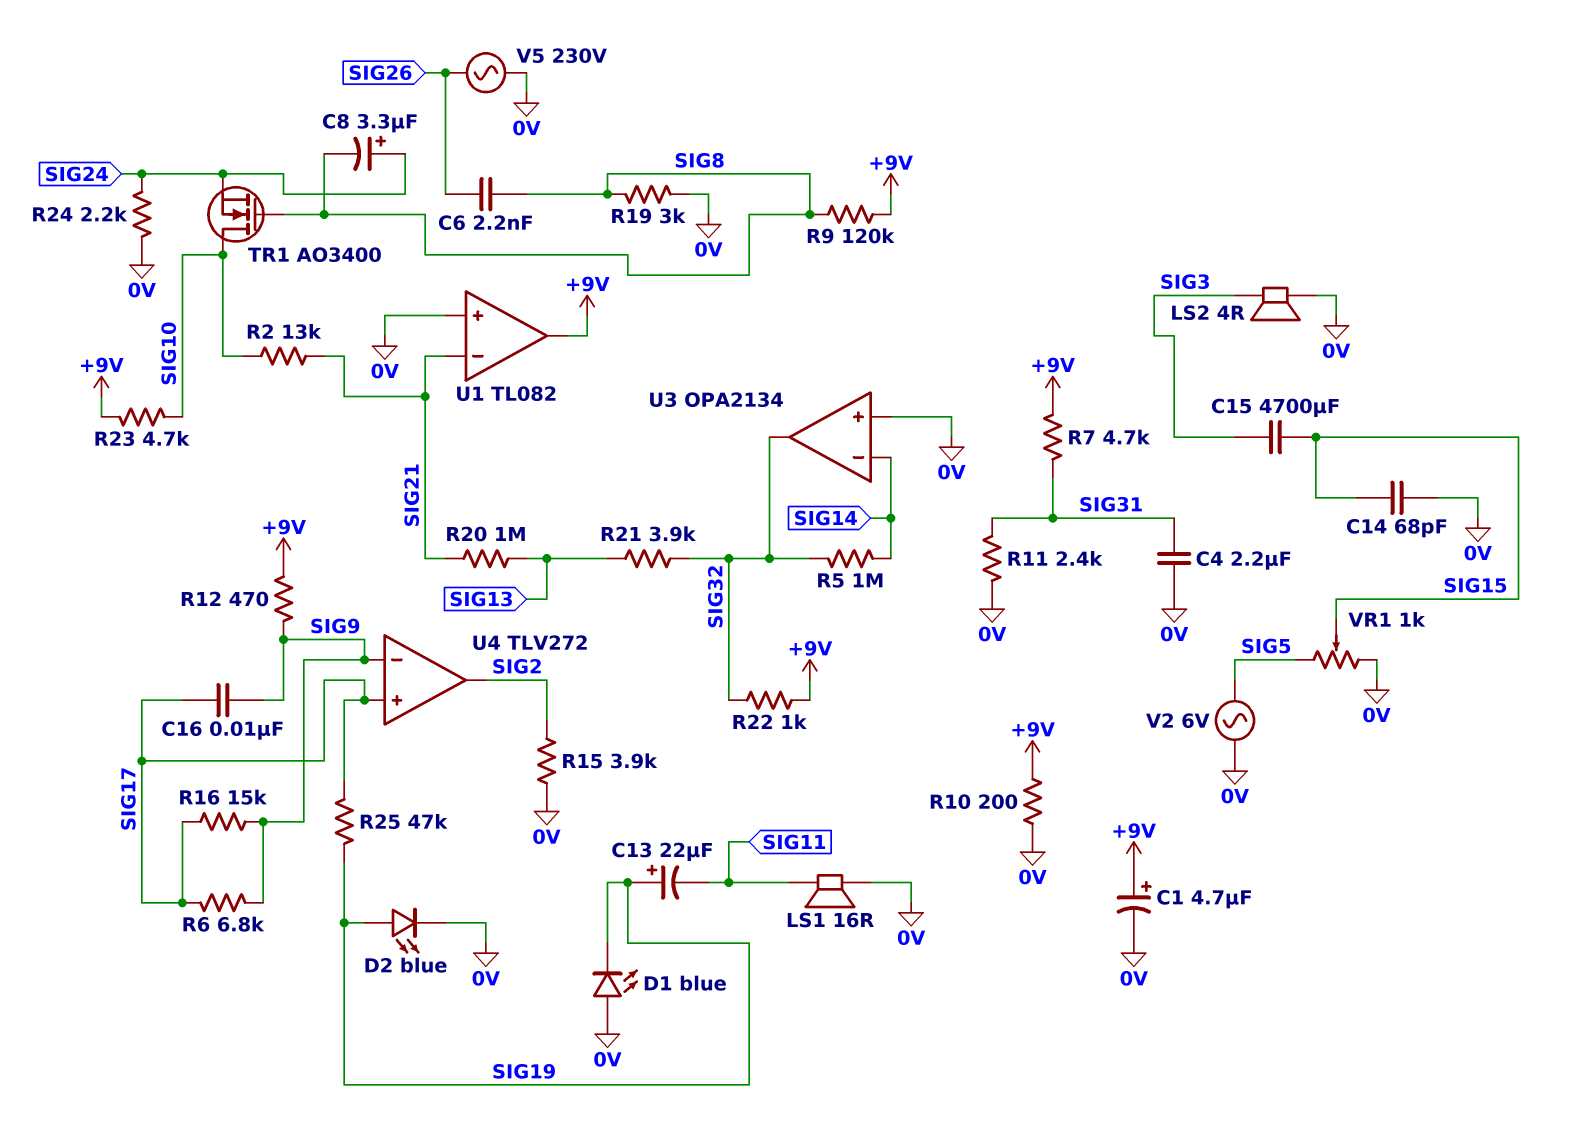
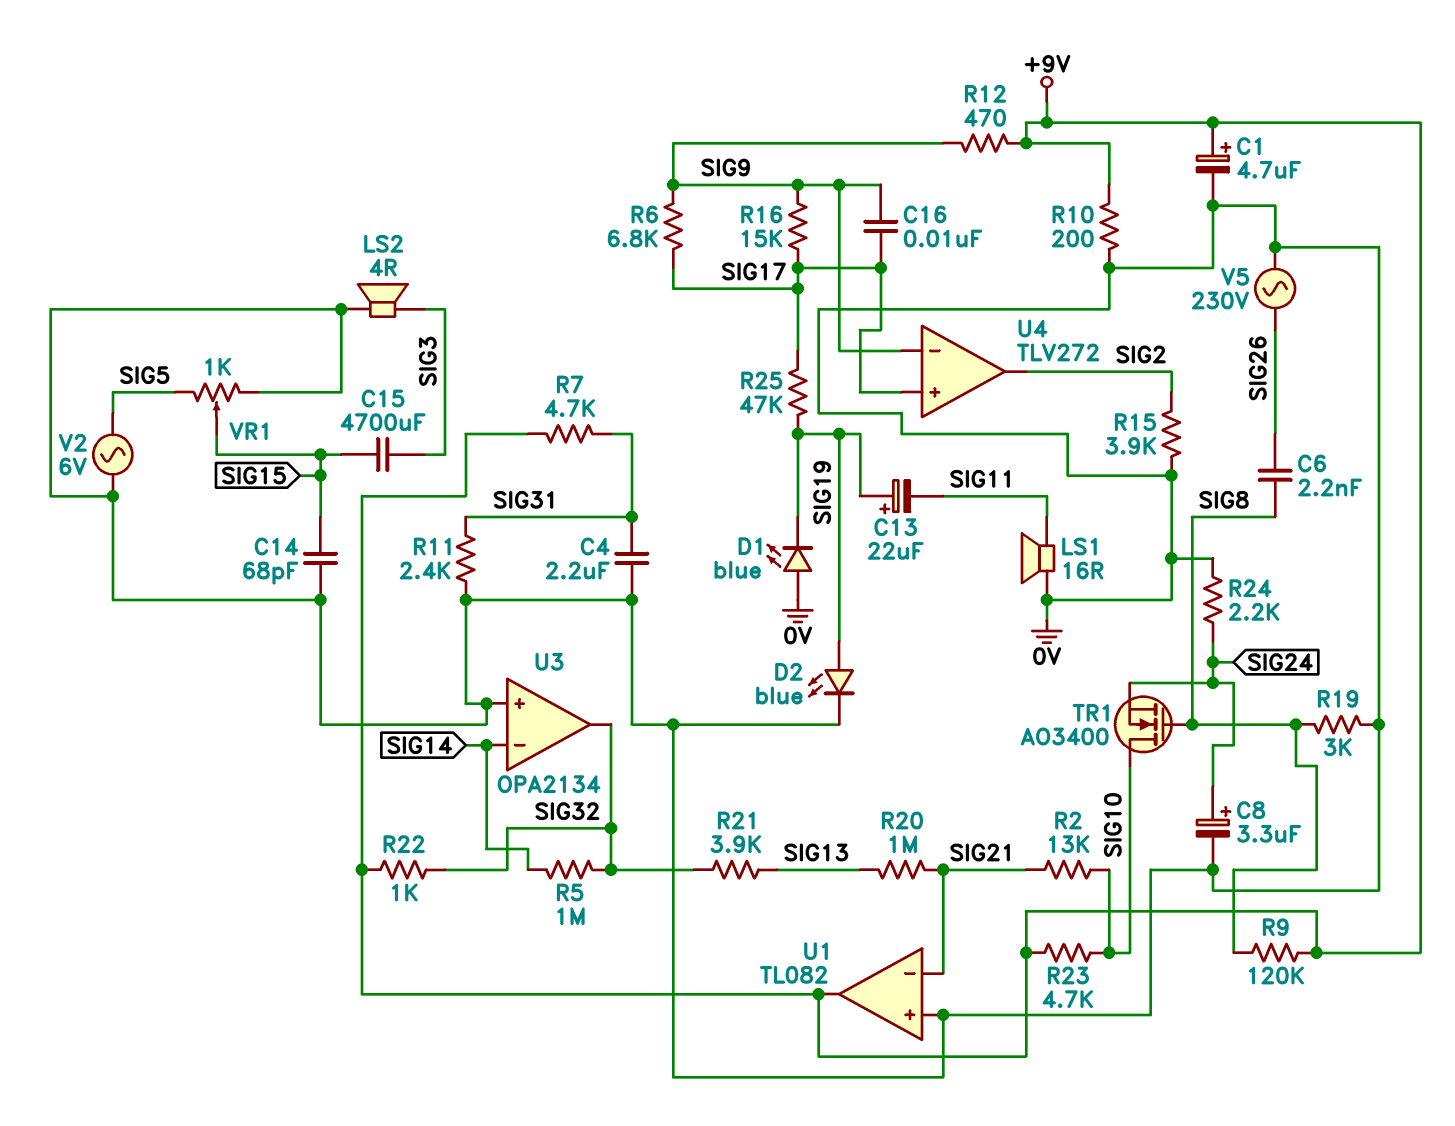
C8: 3.3uF (plus SIG24, minus SIG8) -> 3.3uF (plus SIG24, minus 0V)

